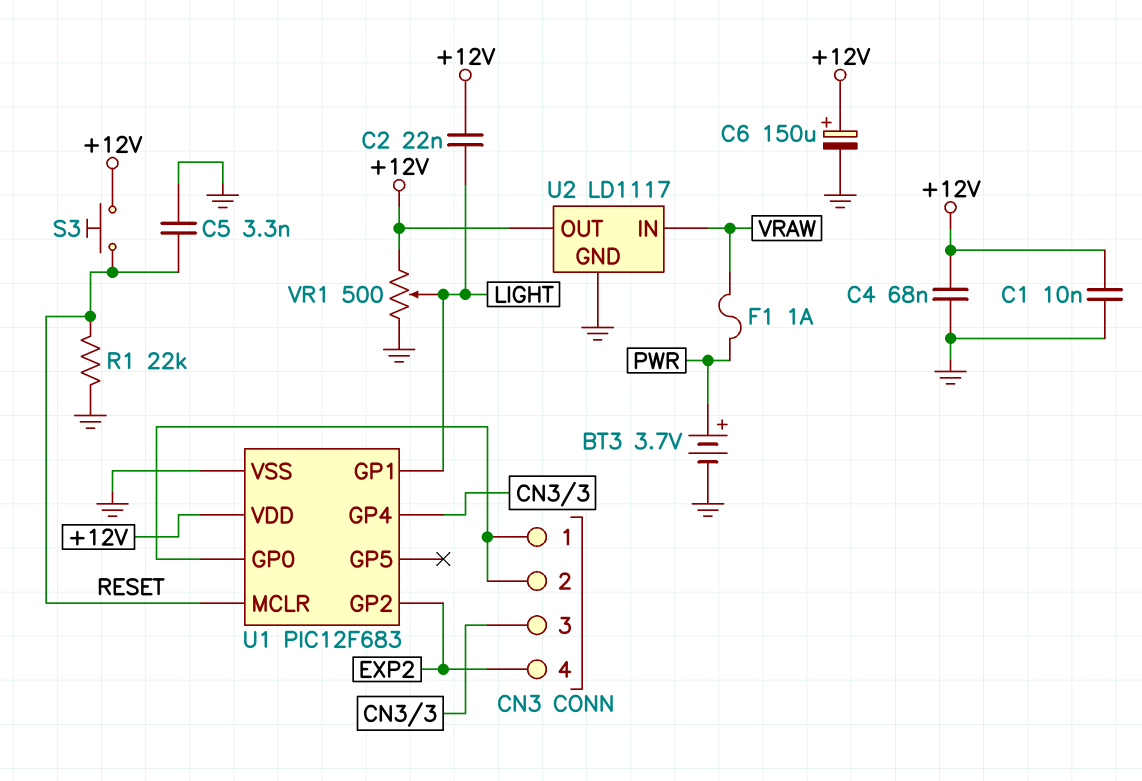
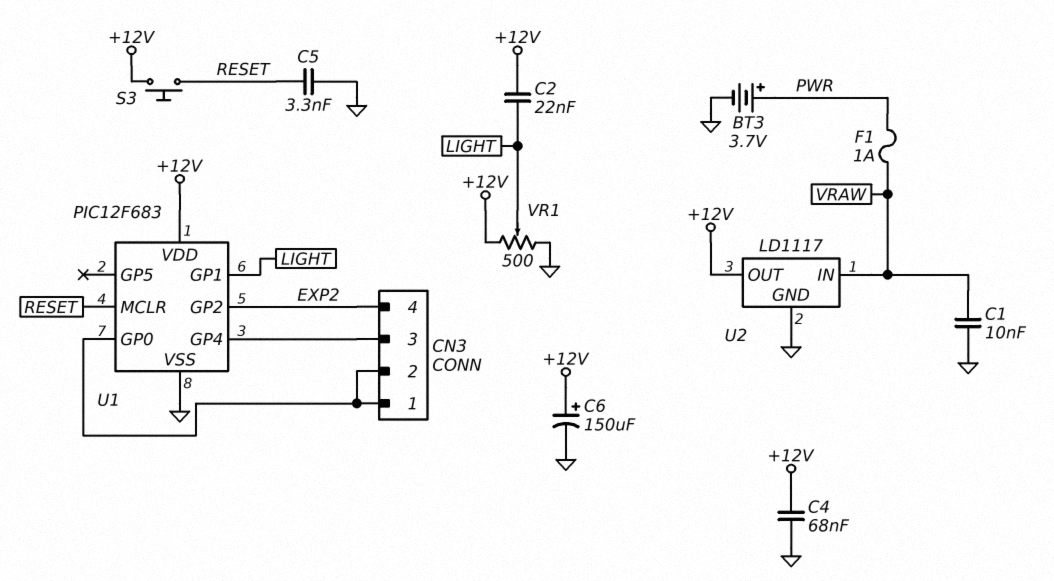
C1: 10nF (+12V, GND) -> 10nF (GND, VRAW)
R1: 22k (GND, RESET) -> none

